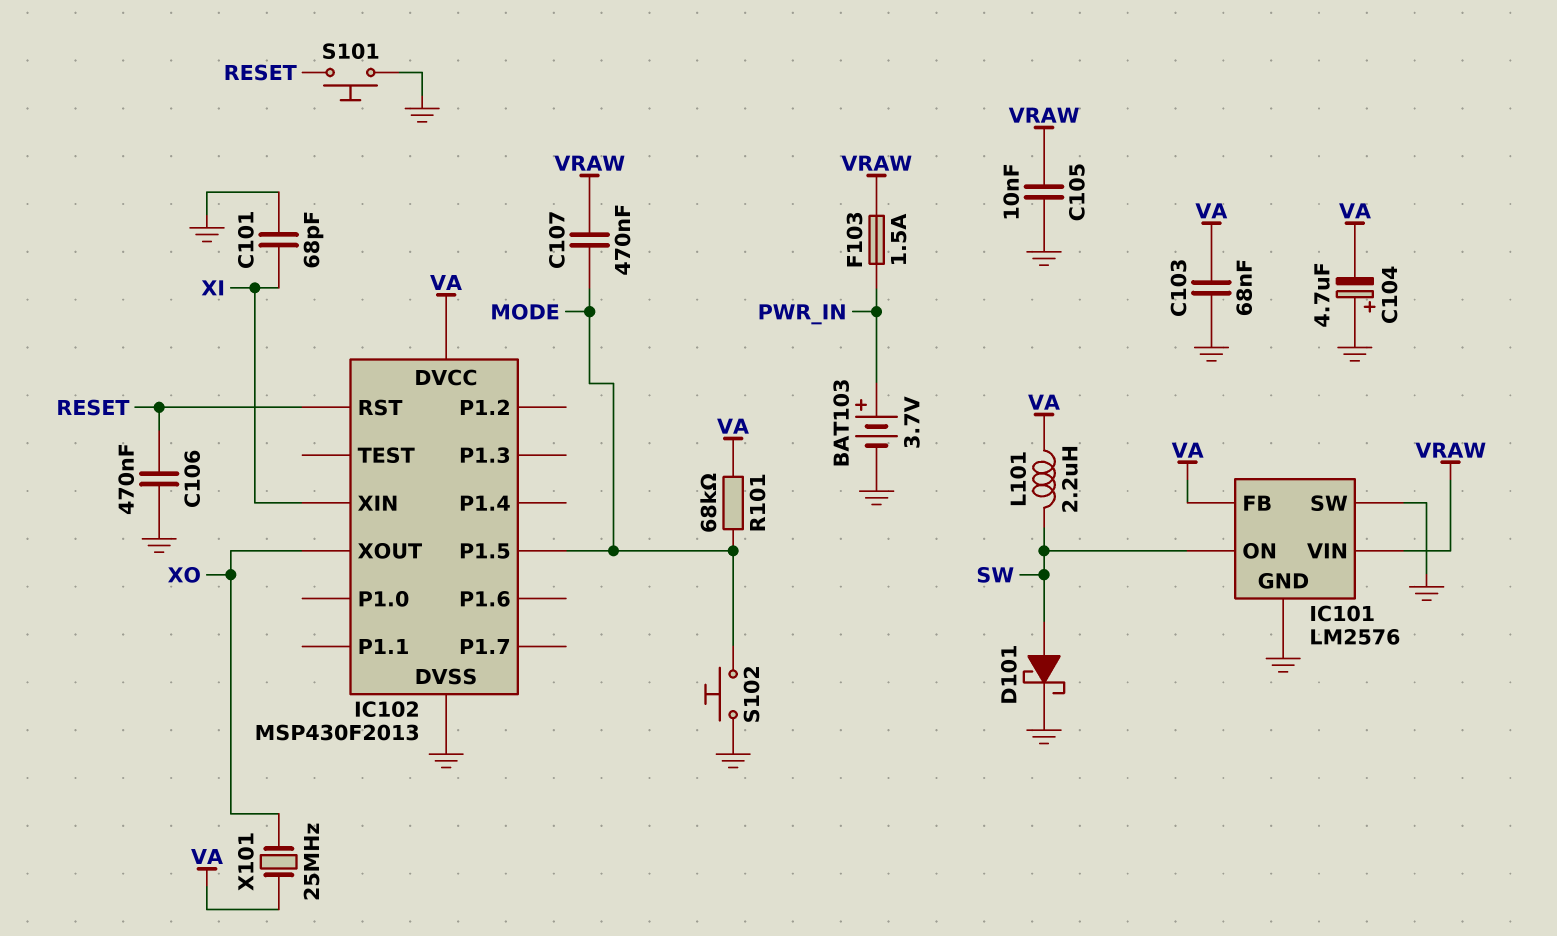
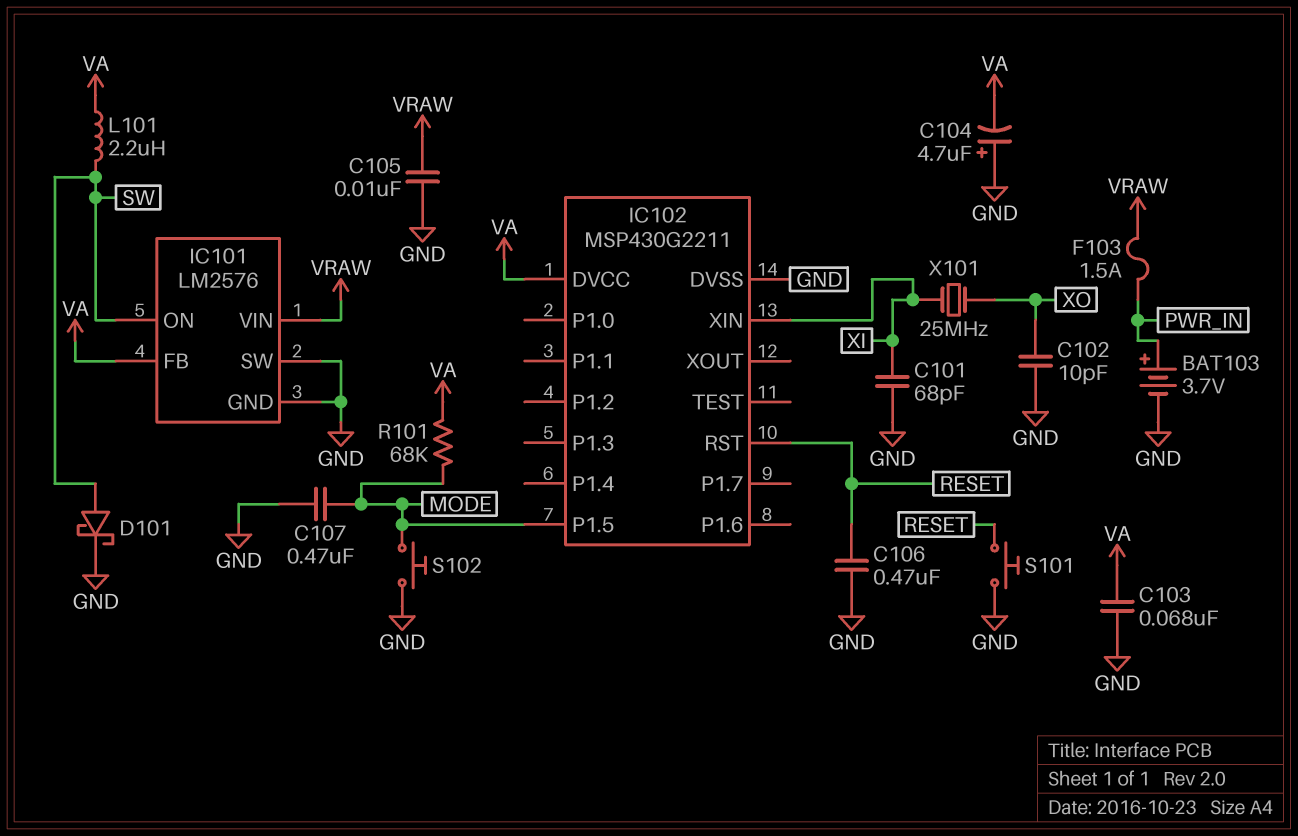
C102: none -> 10pF (GND, XO)
C107: 470nF (MODE, VRAW) -> 470nF (GND, MODE)
IC102: MSP430F2013 -> MSP430G2211
IC102 pin XOUT: XO -> none
X101: 25MHz (VA, XO) -> 25MHz (XI, XO)

